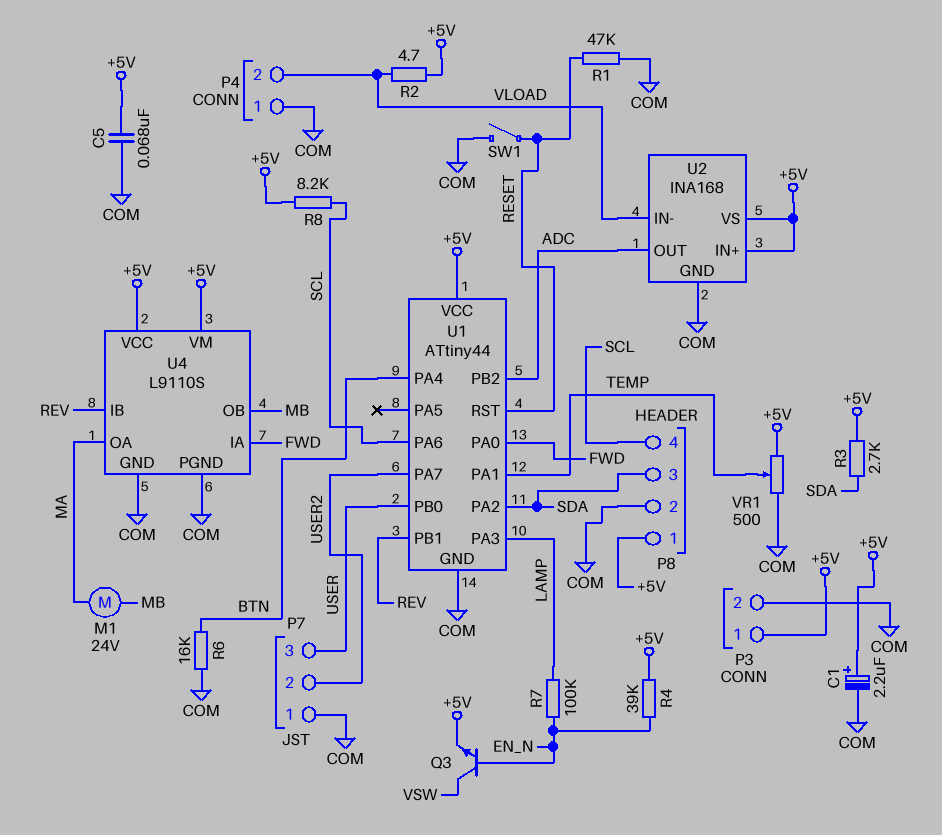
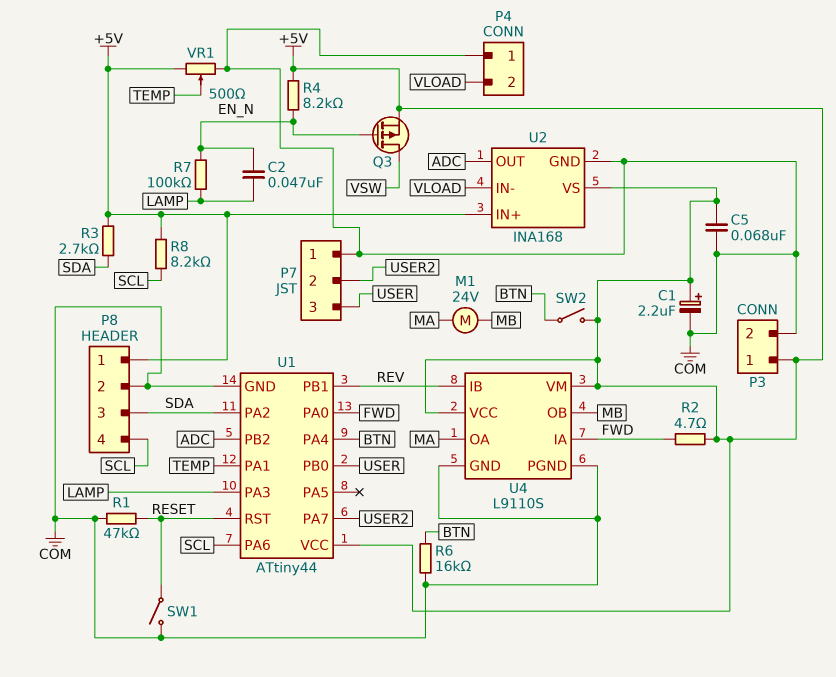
C2: none -> 47nF (EN_N, LAMP)
Q3: NPN (B EN_N, C VSW, E +5V) -> PMOS (G EN_N, D VSW, S +5V)
R2: 4.7 (+5V, VLOAD) -> 4.7 (+5V, FWD)
R4: 39k (+5V, EN_N) -> 8.2k (+5V, EN_N)
SW2: none -> switch (+5V, BTN)

